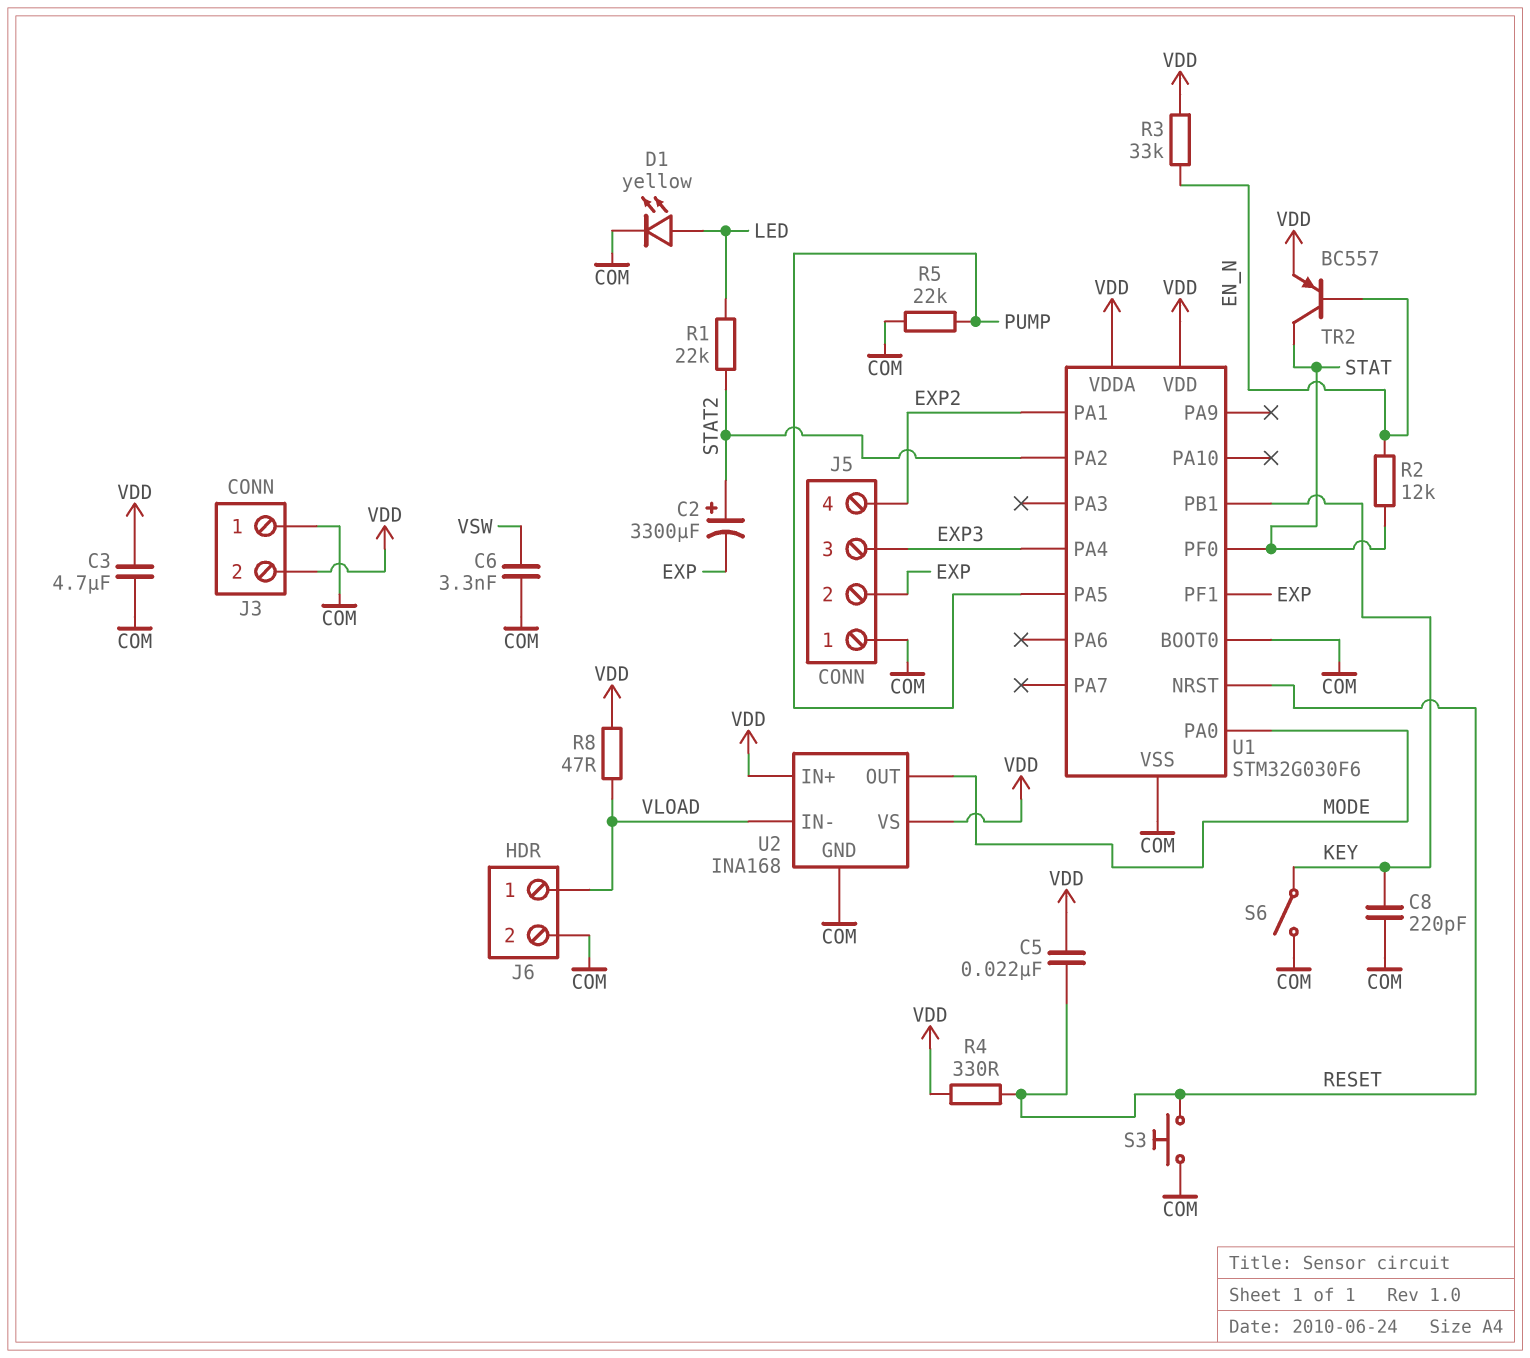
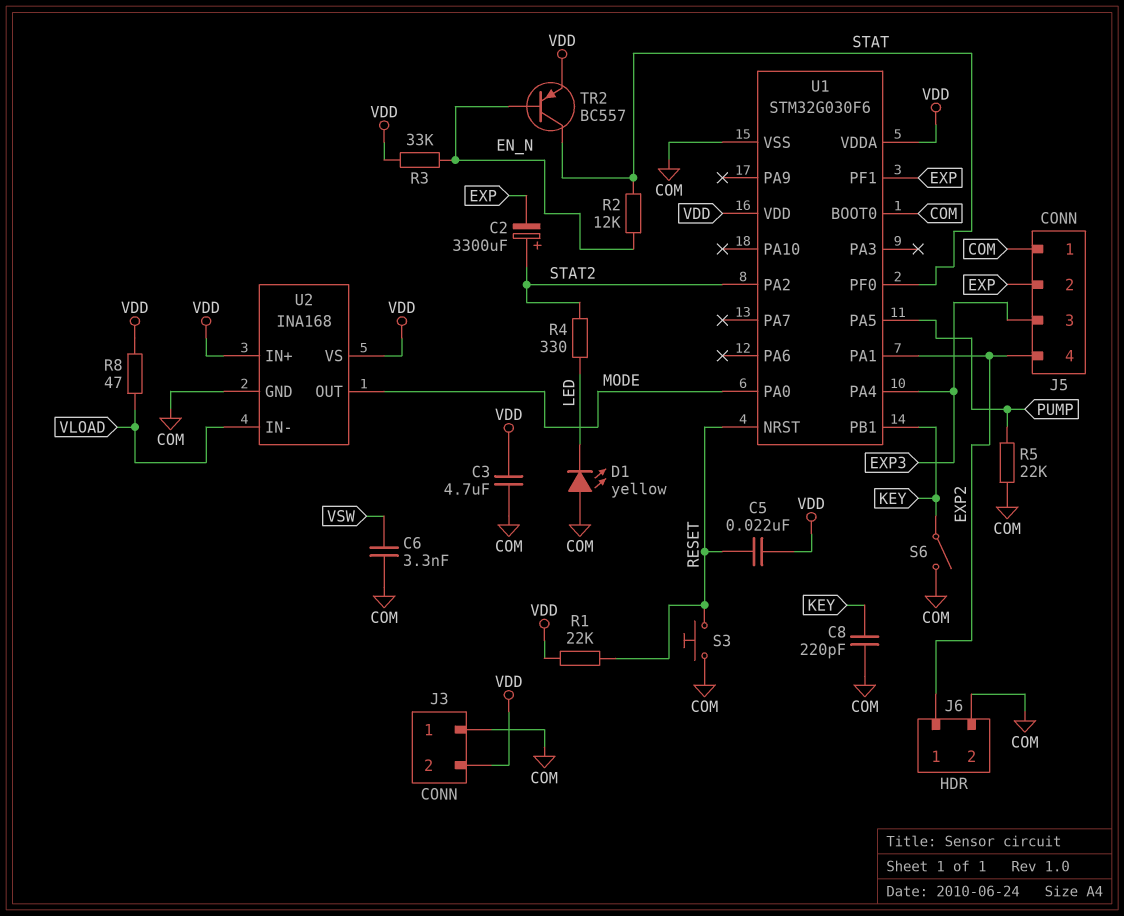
D1: LED yellow (A LED, K COM) -> LED yellow (A COM, K LED)
J6 pin 1: VLOAD -> EXP2
R1: 22k (LED, STAT2) -> 22k (RESET, VDD)
R4: 330 (RESET, VDD) -> 330 (LED, STAT2)

